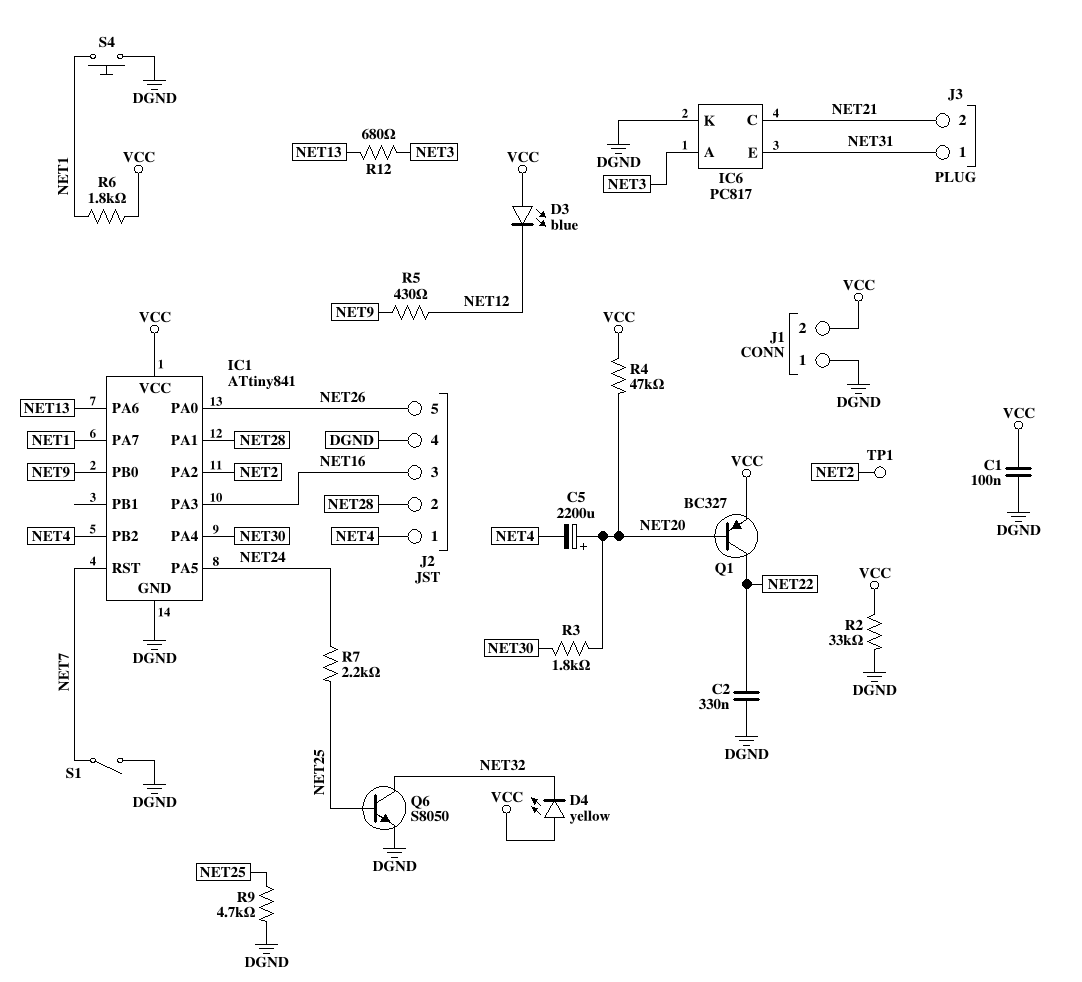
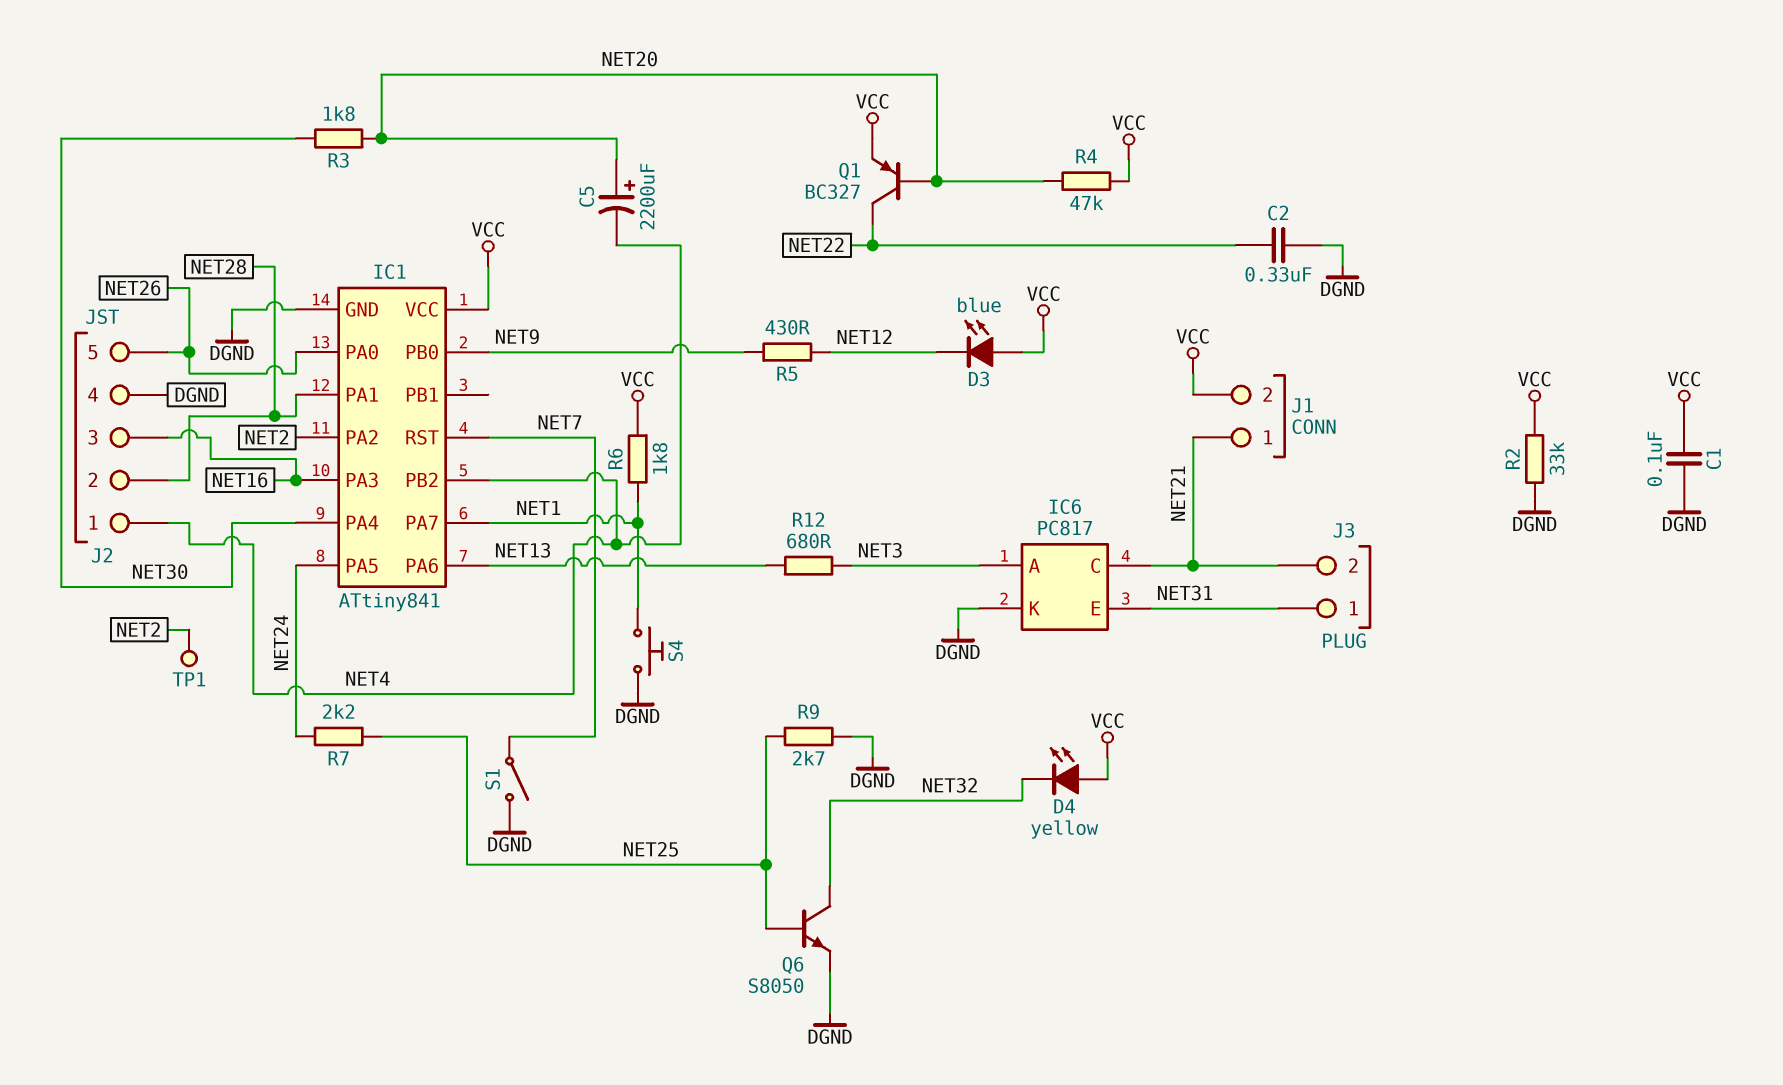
J1 pin 1: DGND -> NET21
R9: 4.7k (DGND, NET25) -> 2.7k (DGND, NET25)

